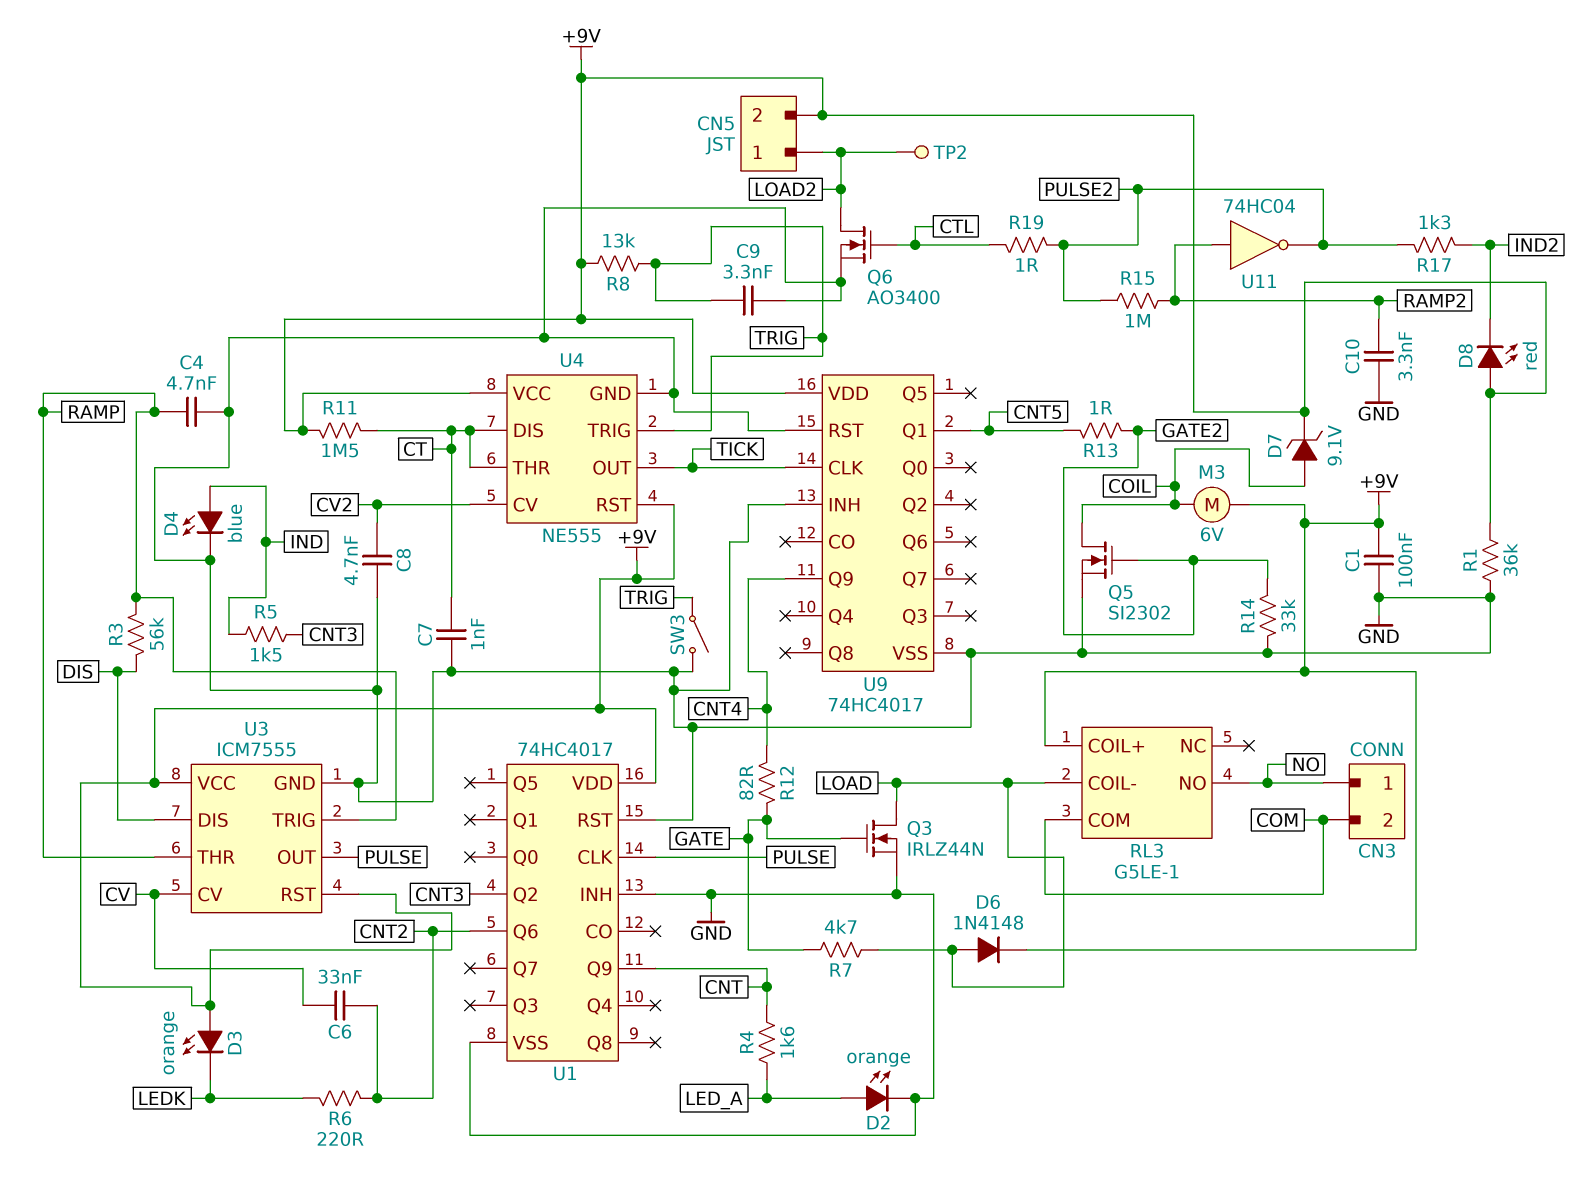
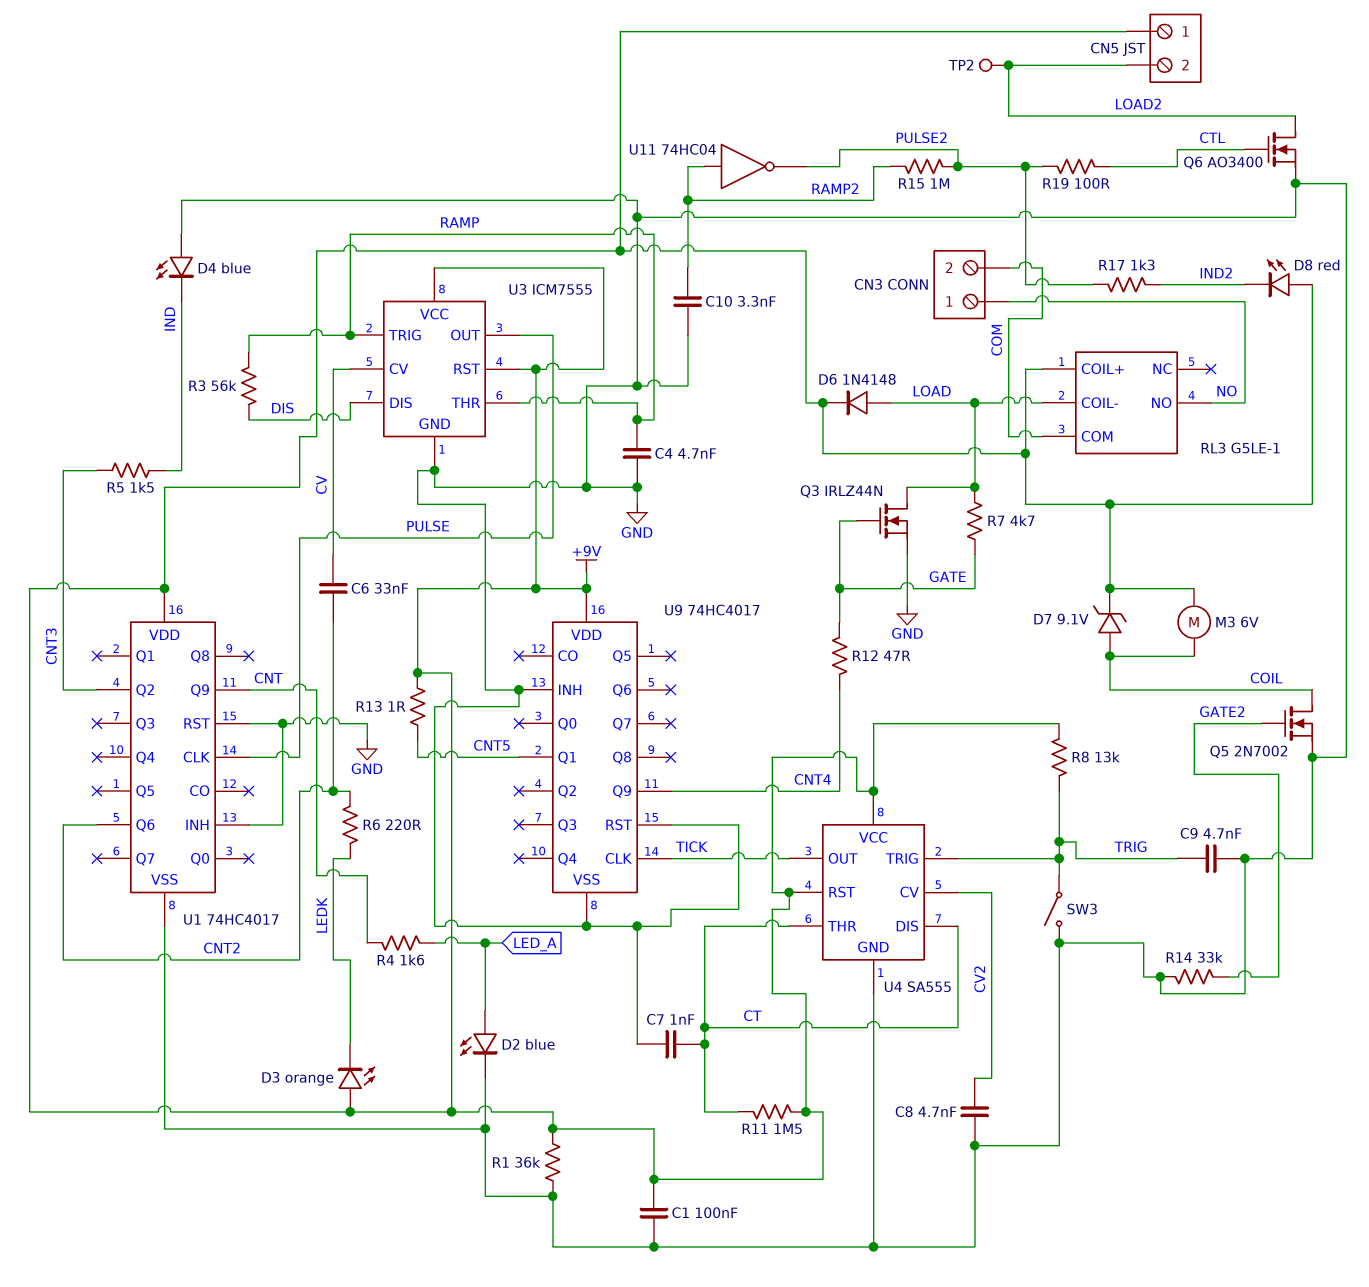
C9: 3.3nF (GND, TRIG) -> 4.7nF (GND, TRIG)
CN5 pin 1: LOAD2 -> +9V
CN5 pin 2: +9V -> LOAD2
D2: LED orange (A LED_A, K GND) -> LED blue (A LED_A, K GND)
D4: LED blue (A IND, K GND) -> LED blue (A GND, K IND)
Q5: NMOS SI2302 (G GATE2, D COIL, S GND) -> NMOS 2N7002 (G GATE2, D COIL, S GND)
R12: 82 (CNT4, GATE) -> 47 (CNT4, GATE)
R13: 1 (CNT5, GATE2) -> 1 (+9V, CNT5)
R19: 1 (CTL, PULSE2) -> 100 (CTL, PULSE2)
U4: NE555 -> SA555

